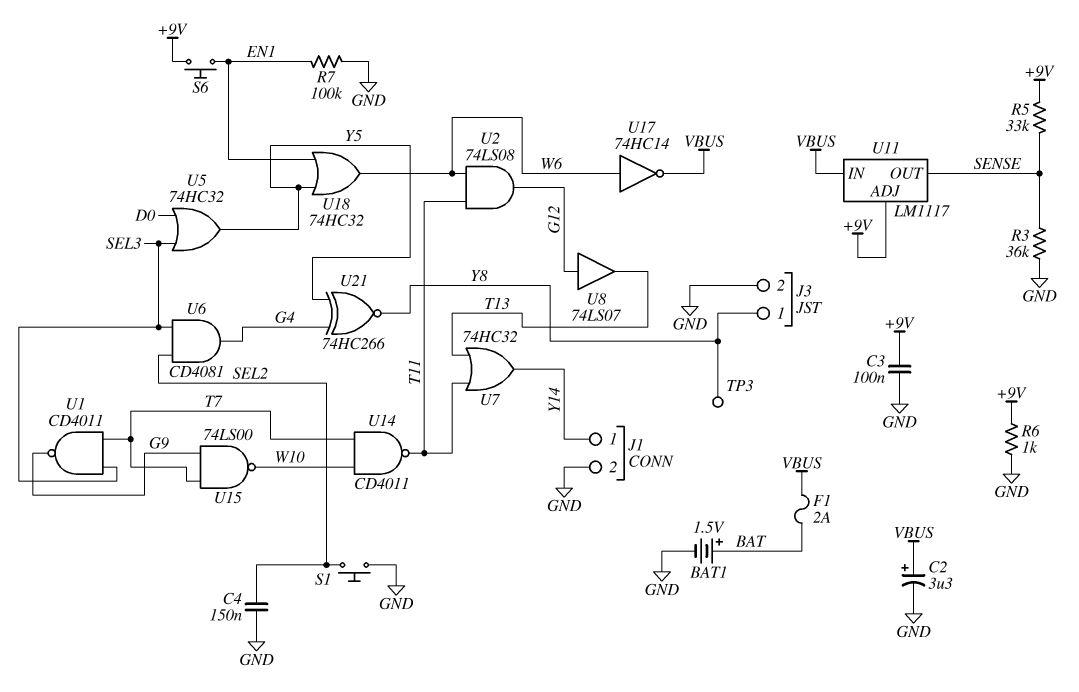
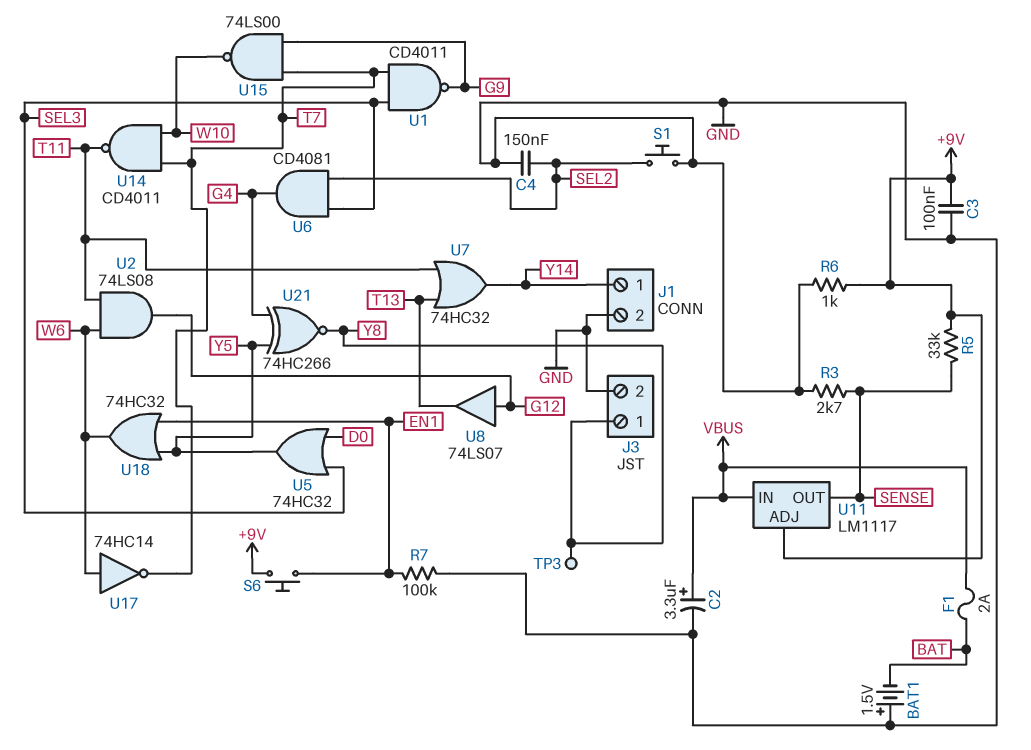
BAT1: 1.5V (plus BAT, minus GND) -> 1.5V (plus GND, minus BAT)
R3: 36k (GND, SENSE) -> 2.7k (GND, SENSE)
U17: NOT 74HC14 (in W6, out VBUS) -> NOT 74HC14 (in W6, out T7)

